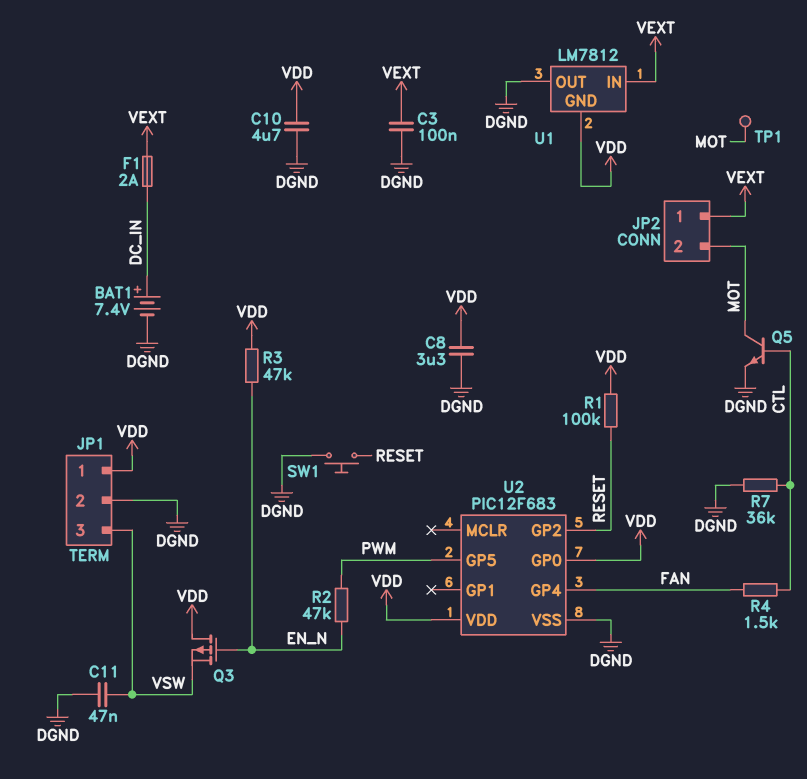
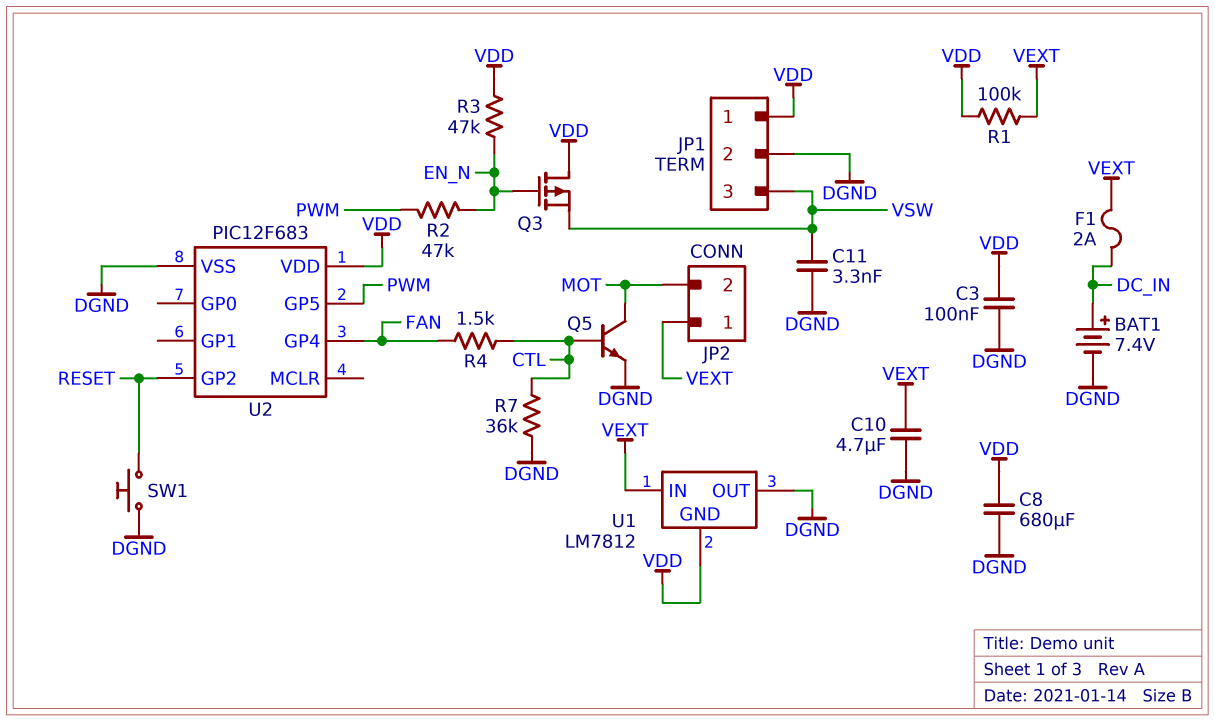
C3: 100nF (DGND, VEXT) -> 100nF (DGND, VDD)
C8: 3.3uF (DGND, VDD) -> 680uF (DGND, VDD)
C10: 4.7uF (DGND, VDD) -> 4.7uF (DGND, VEXT)
C11: 47nF (DGND, VSW) -> 3.3nF (DGND, VSW)
R1: 100k (RESET, VDD) -> 100k (VDD, VEXT)
TP1: test point (MOT) -> none
U2 pin GP0: VDD -> none

